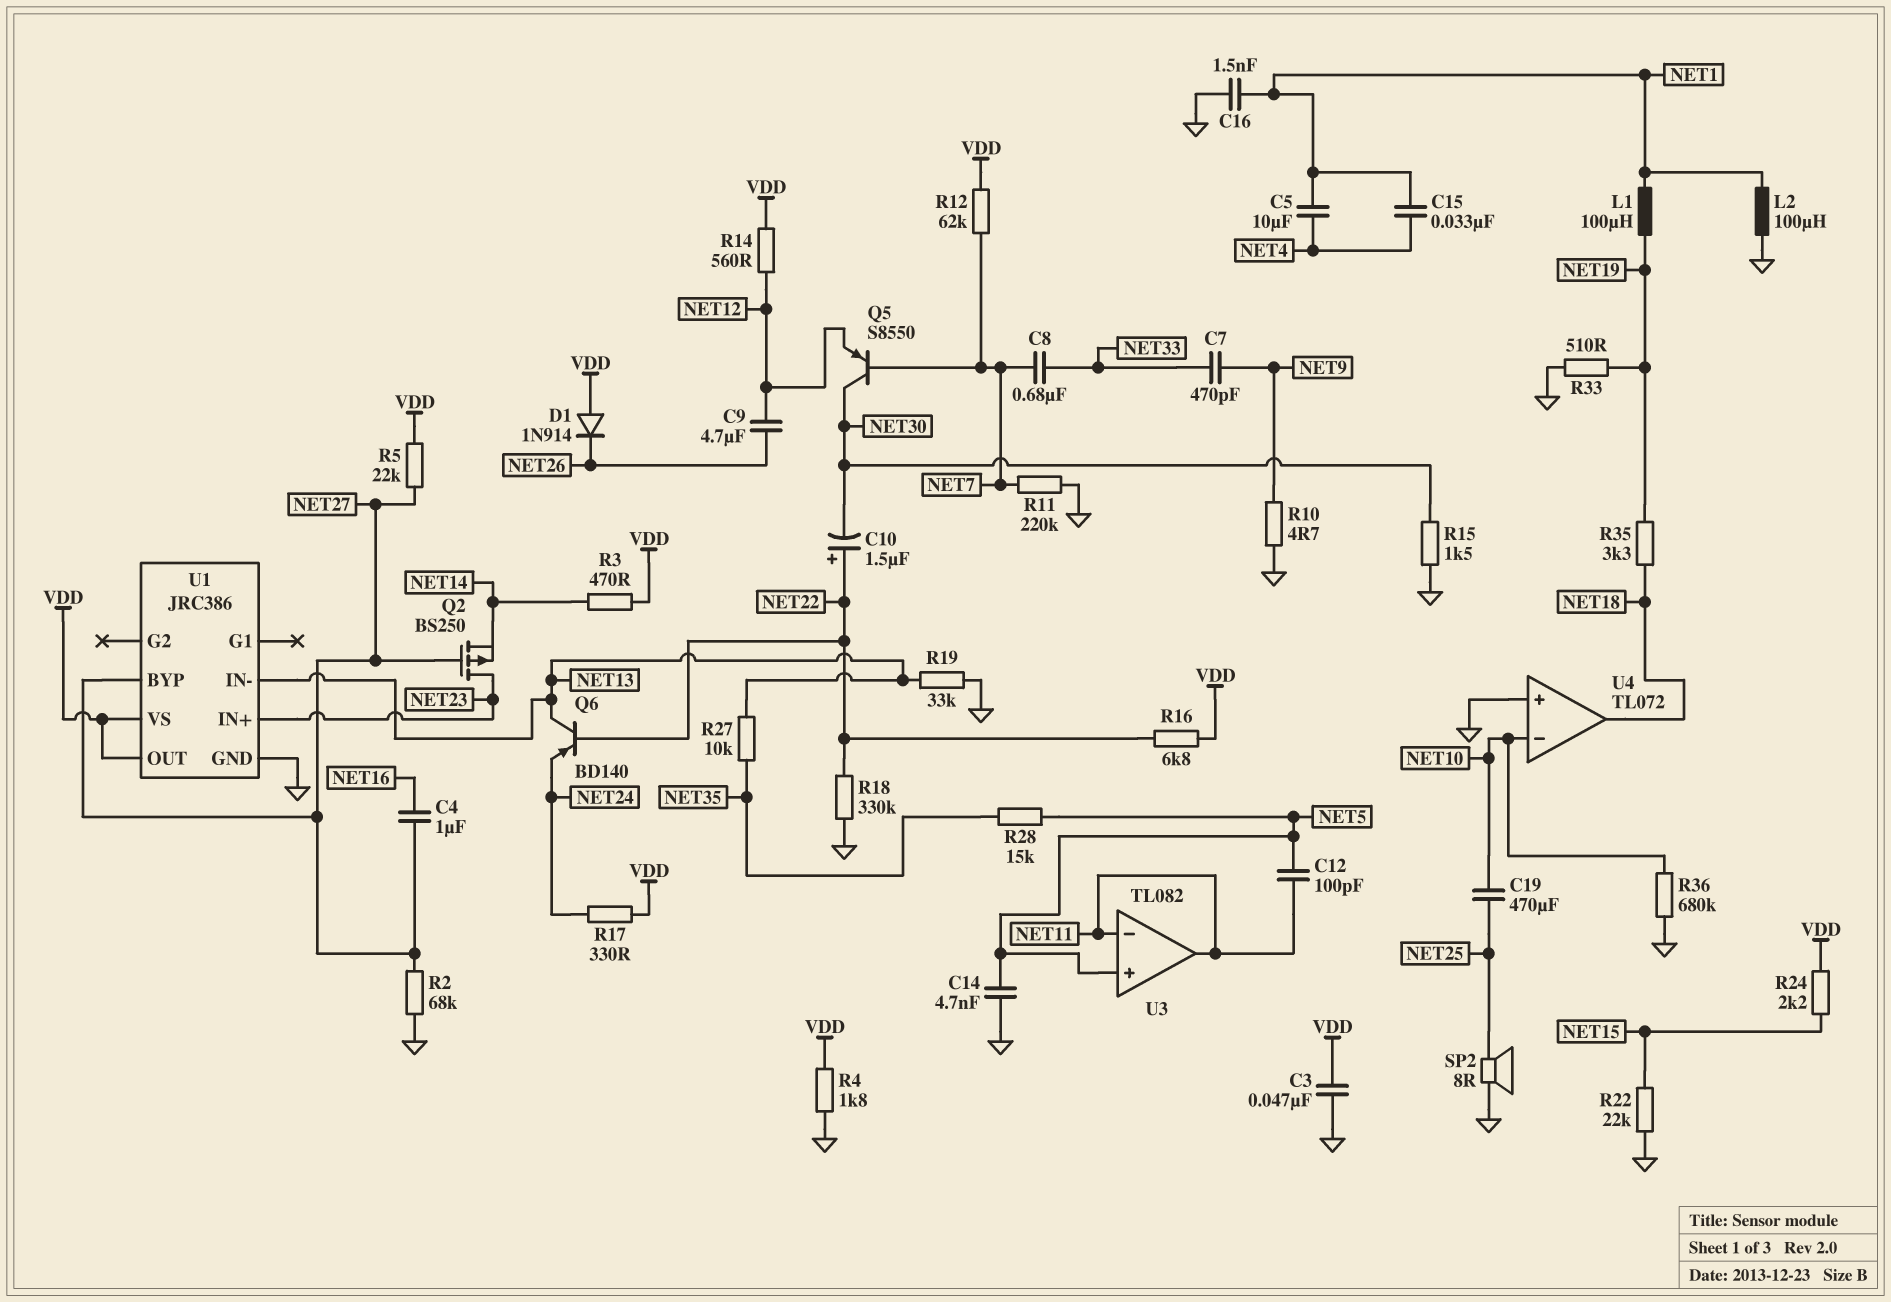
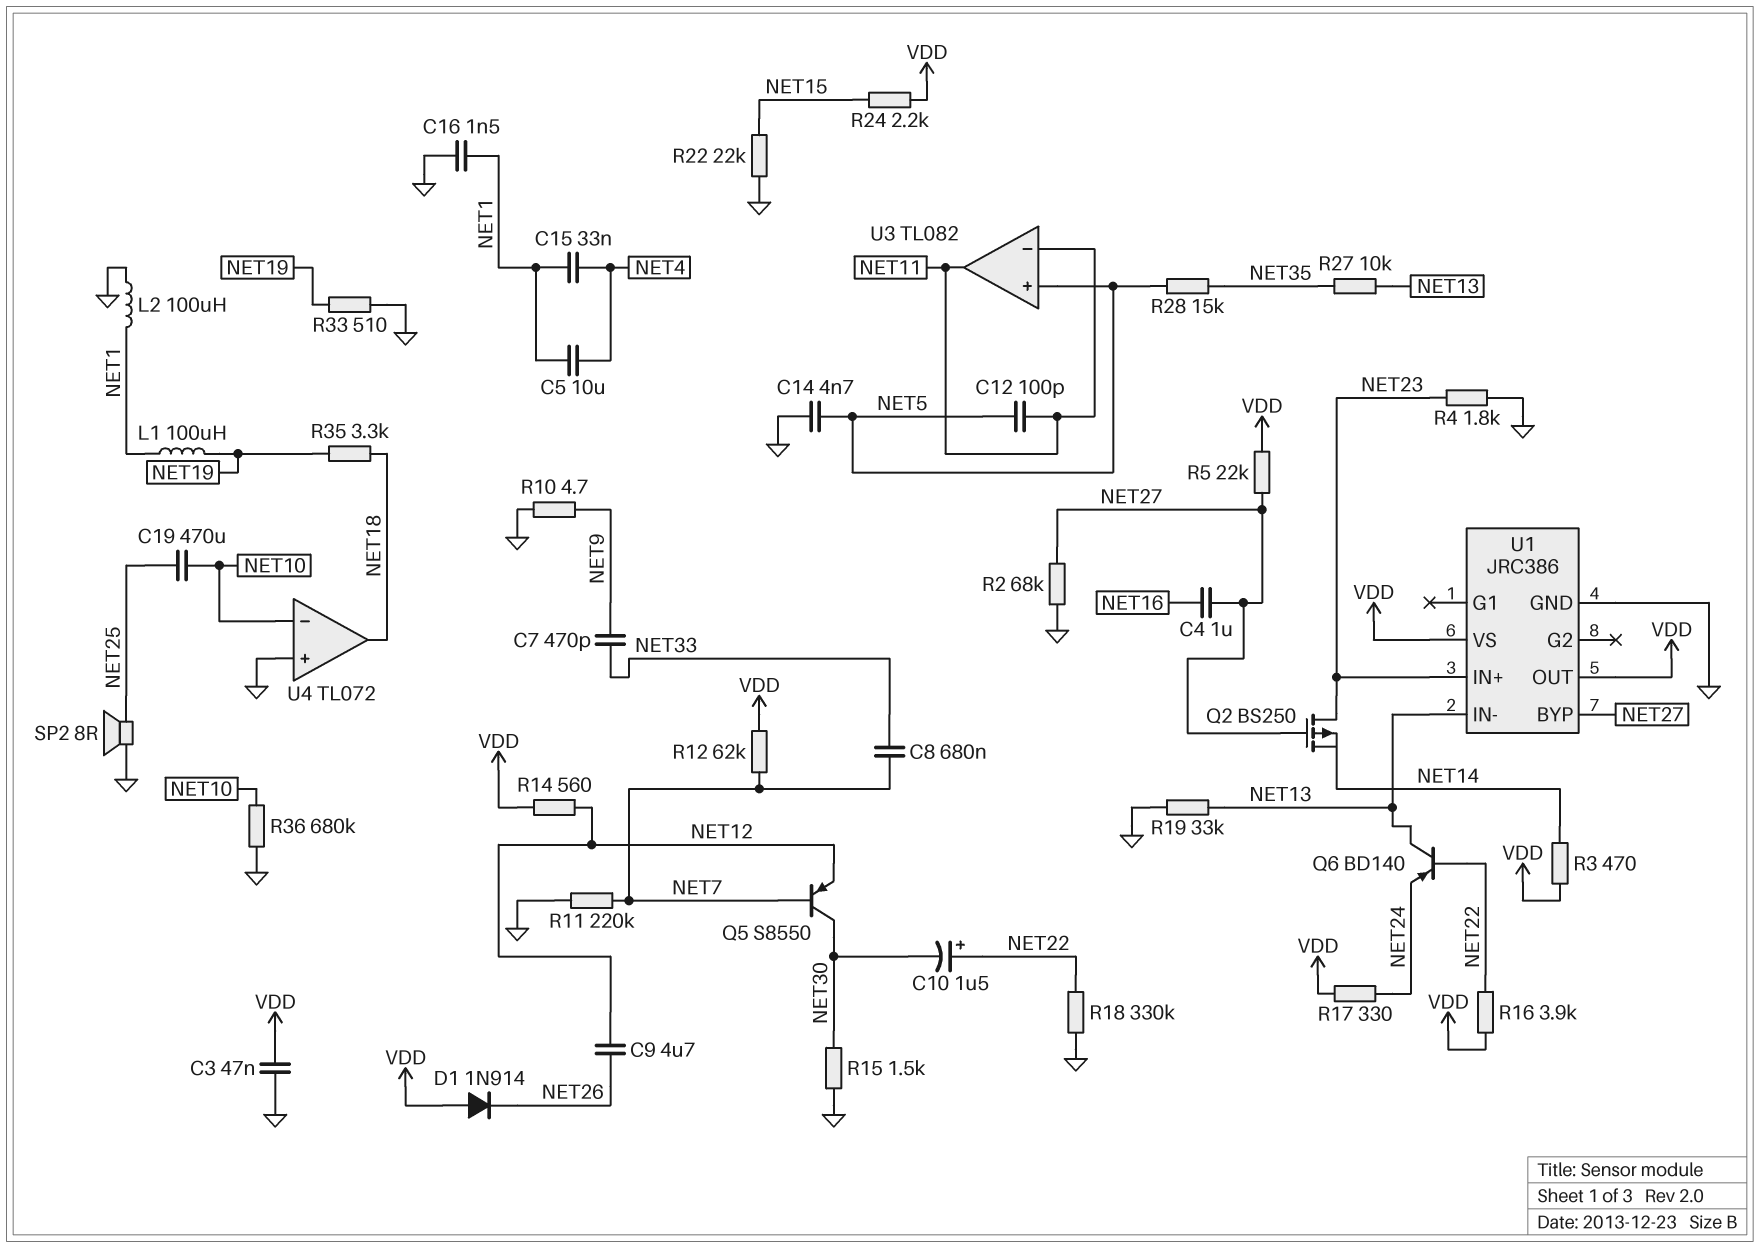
R4: 1.8k (GND, VDD) -> 1.8k (GND, NET23)
R16: 6.8k (NET22, VDD) -> 3.9k (NET22, VDD)

